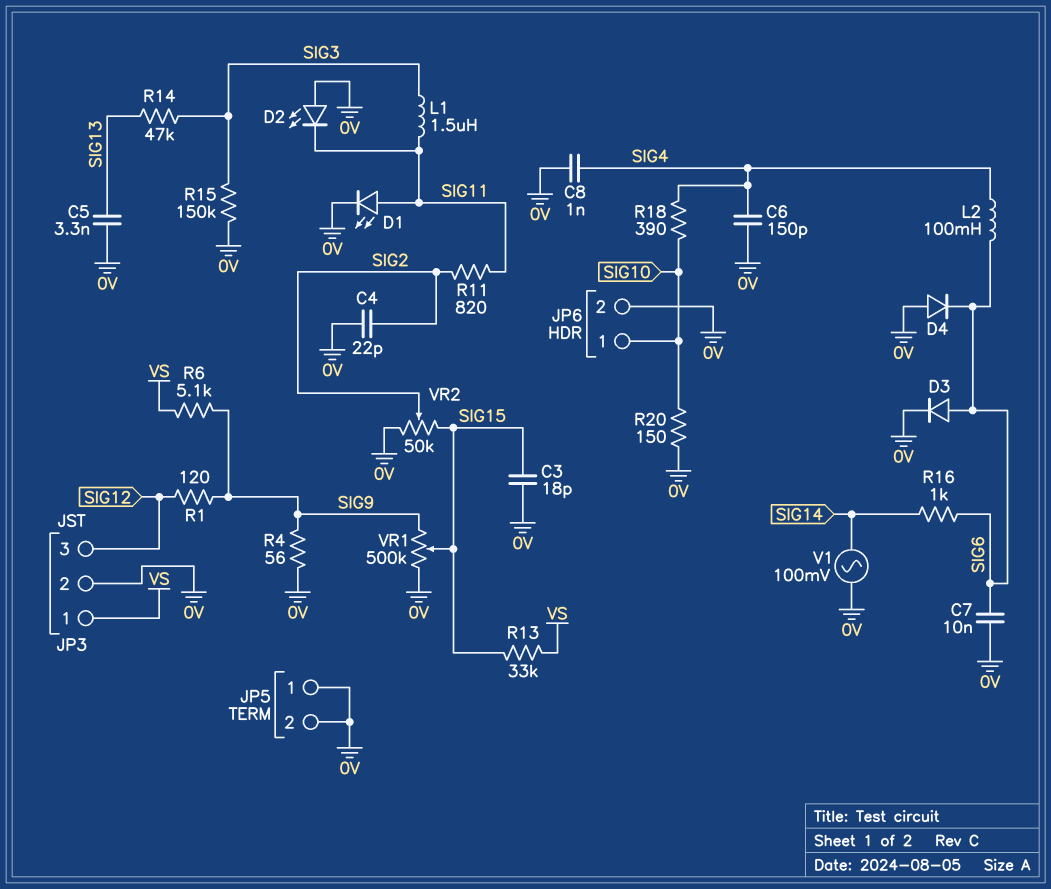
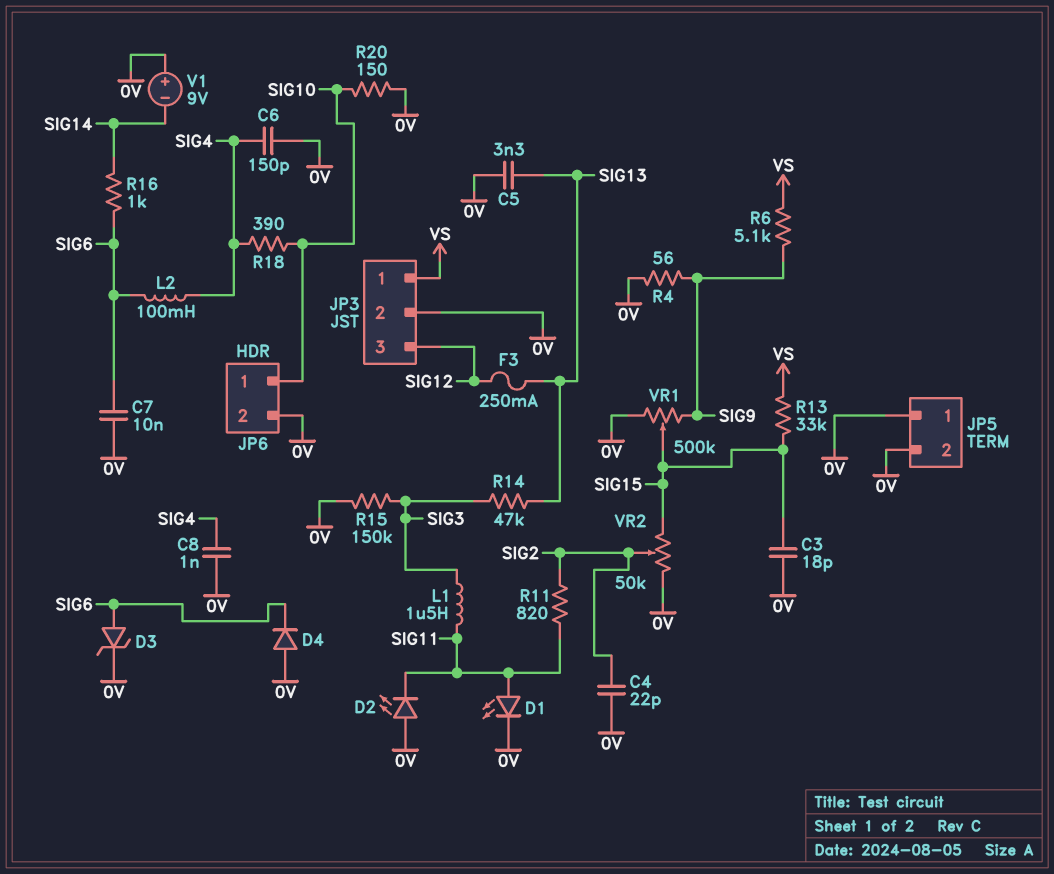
D3: diode (A SIG6, K 0V) -> zener (A SIG6, K 0V)
F3: none -> 250mA (SIG12, SIG13)
R1: 120 (SIG9, SIG12) -> none
V1: AC 100mV (0V, SIG14) -> 9V (plus 0V, minus SIG14)

